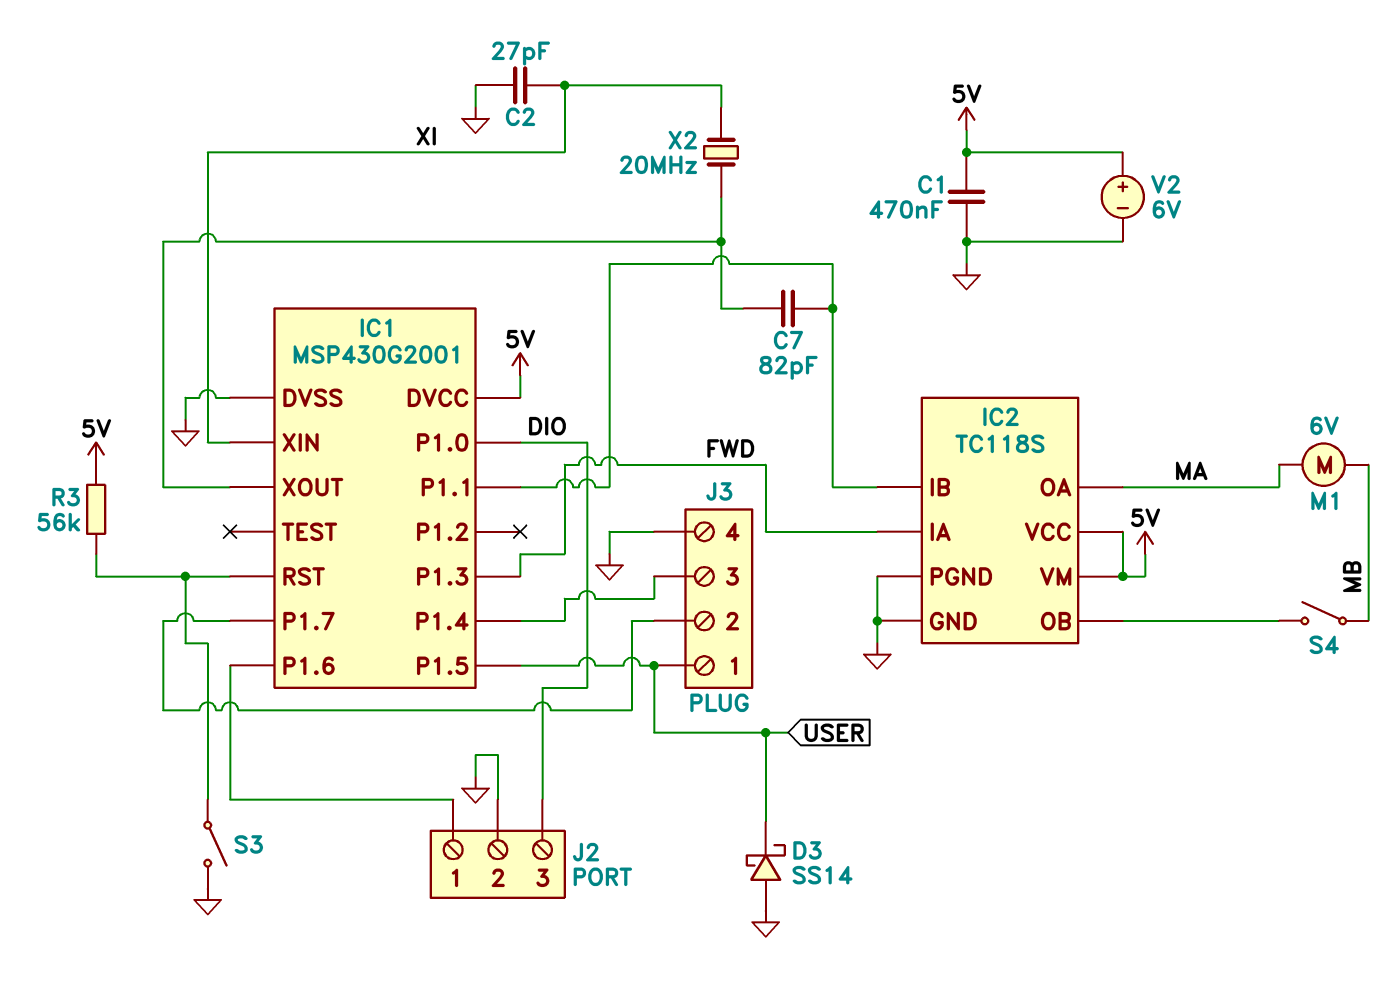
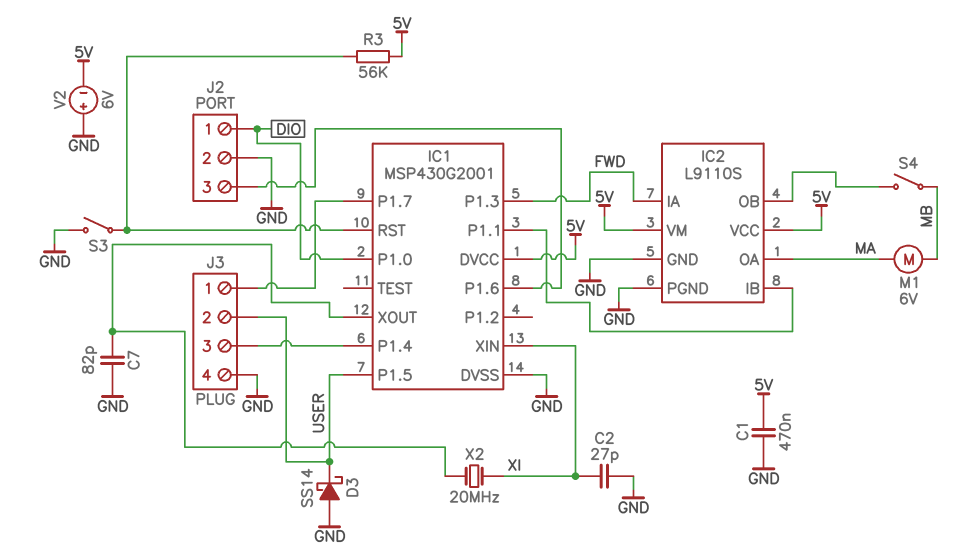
C7: 82pF (IC1/P1.1, IC1/XOUT) -> 82pF (GND, IC1/XOUT)
IC2: TC118S -> L9110S
J2 pin 1: IC1/P1.6 -> DIO
J2 pin 3: DIO -> IC1/P1.6
J3 pin 1: USER -> IC1/P1.7
J3 pin 2: IC1/P1.7 -> USER
V2: 6V (plus 5V, minus GND) -> 6V (plus GND, minus 5V)

